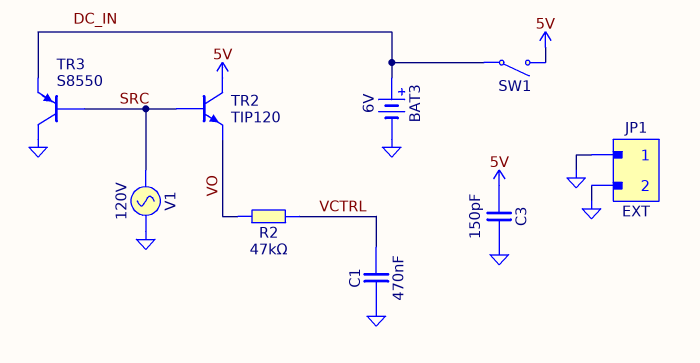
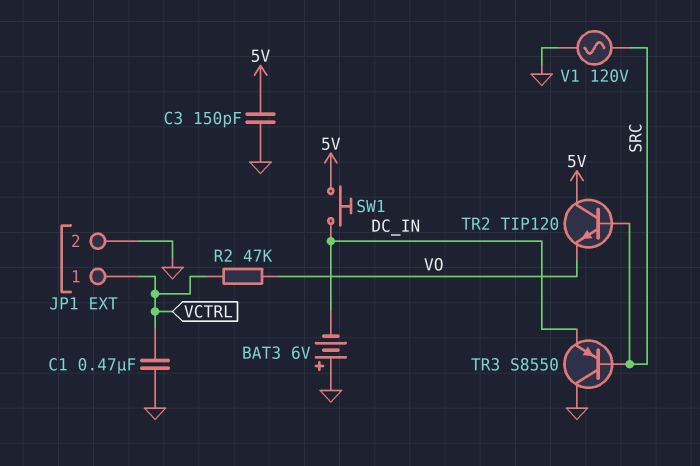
BAT3: 6V (plus DC_IN, minus GND) -> 6V (plus GND, minus DC_IN)
JP1 pin 1: GND -> VCTRL
SW1: switch (5V, DC_IN) -> button (5V, DC_IN)

